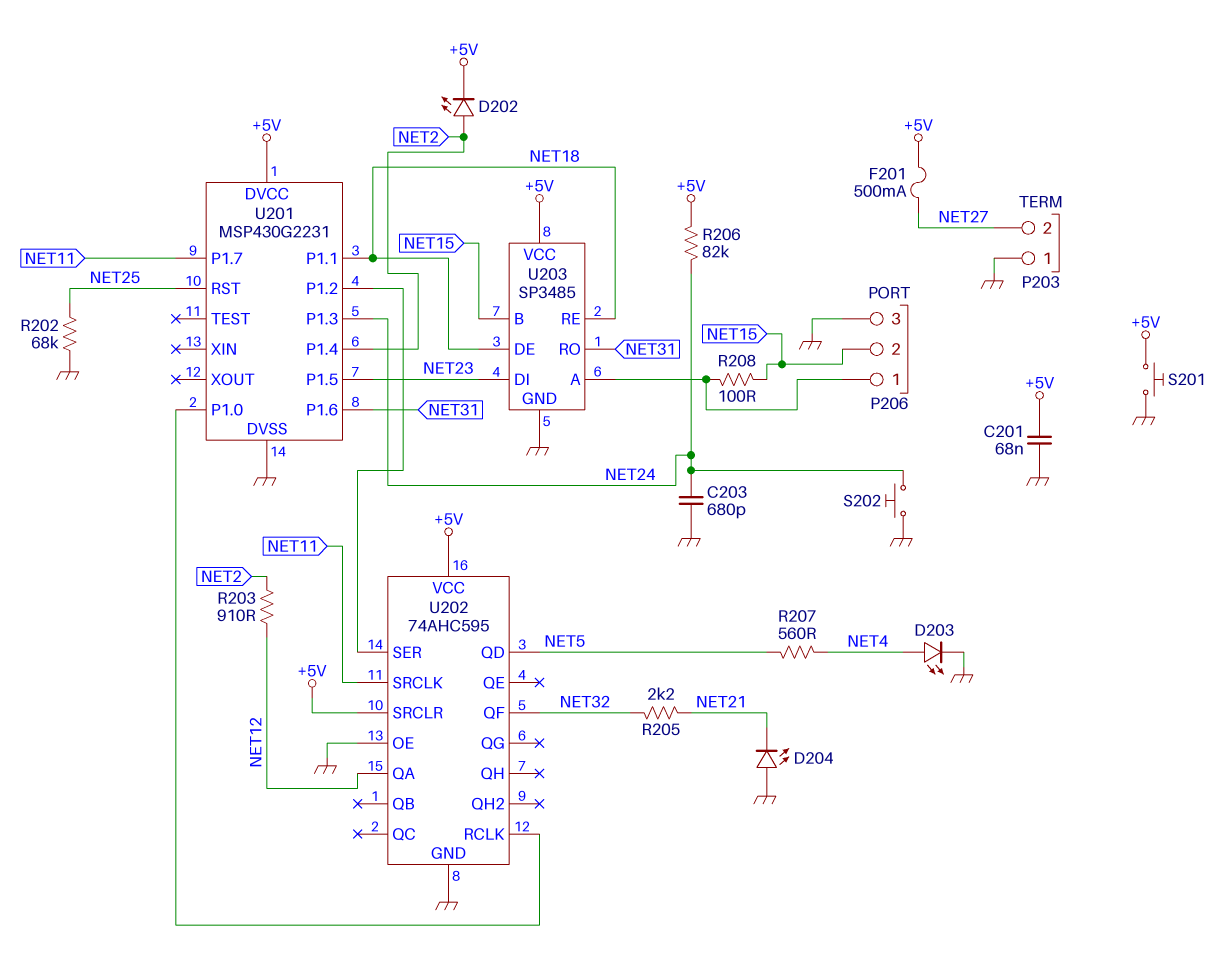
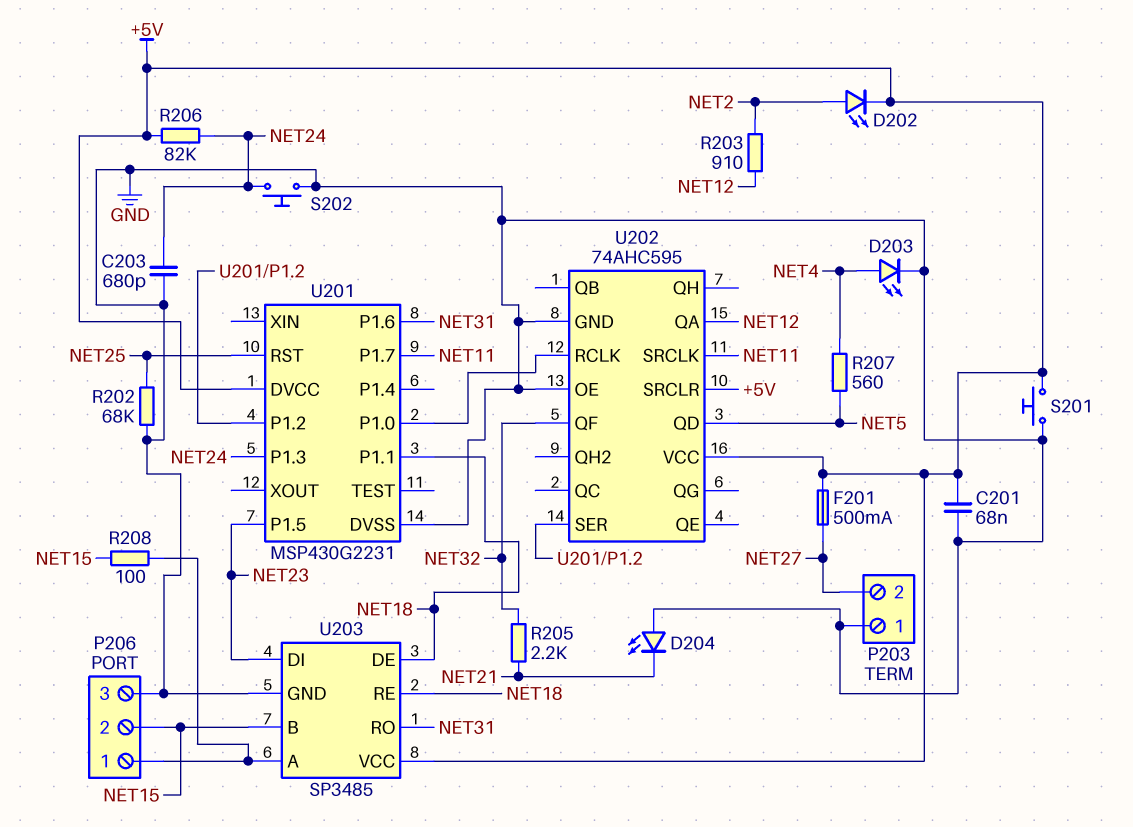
U201 pin P1.4: NET2 -> none

